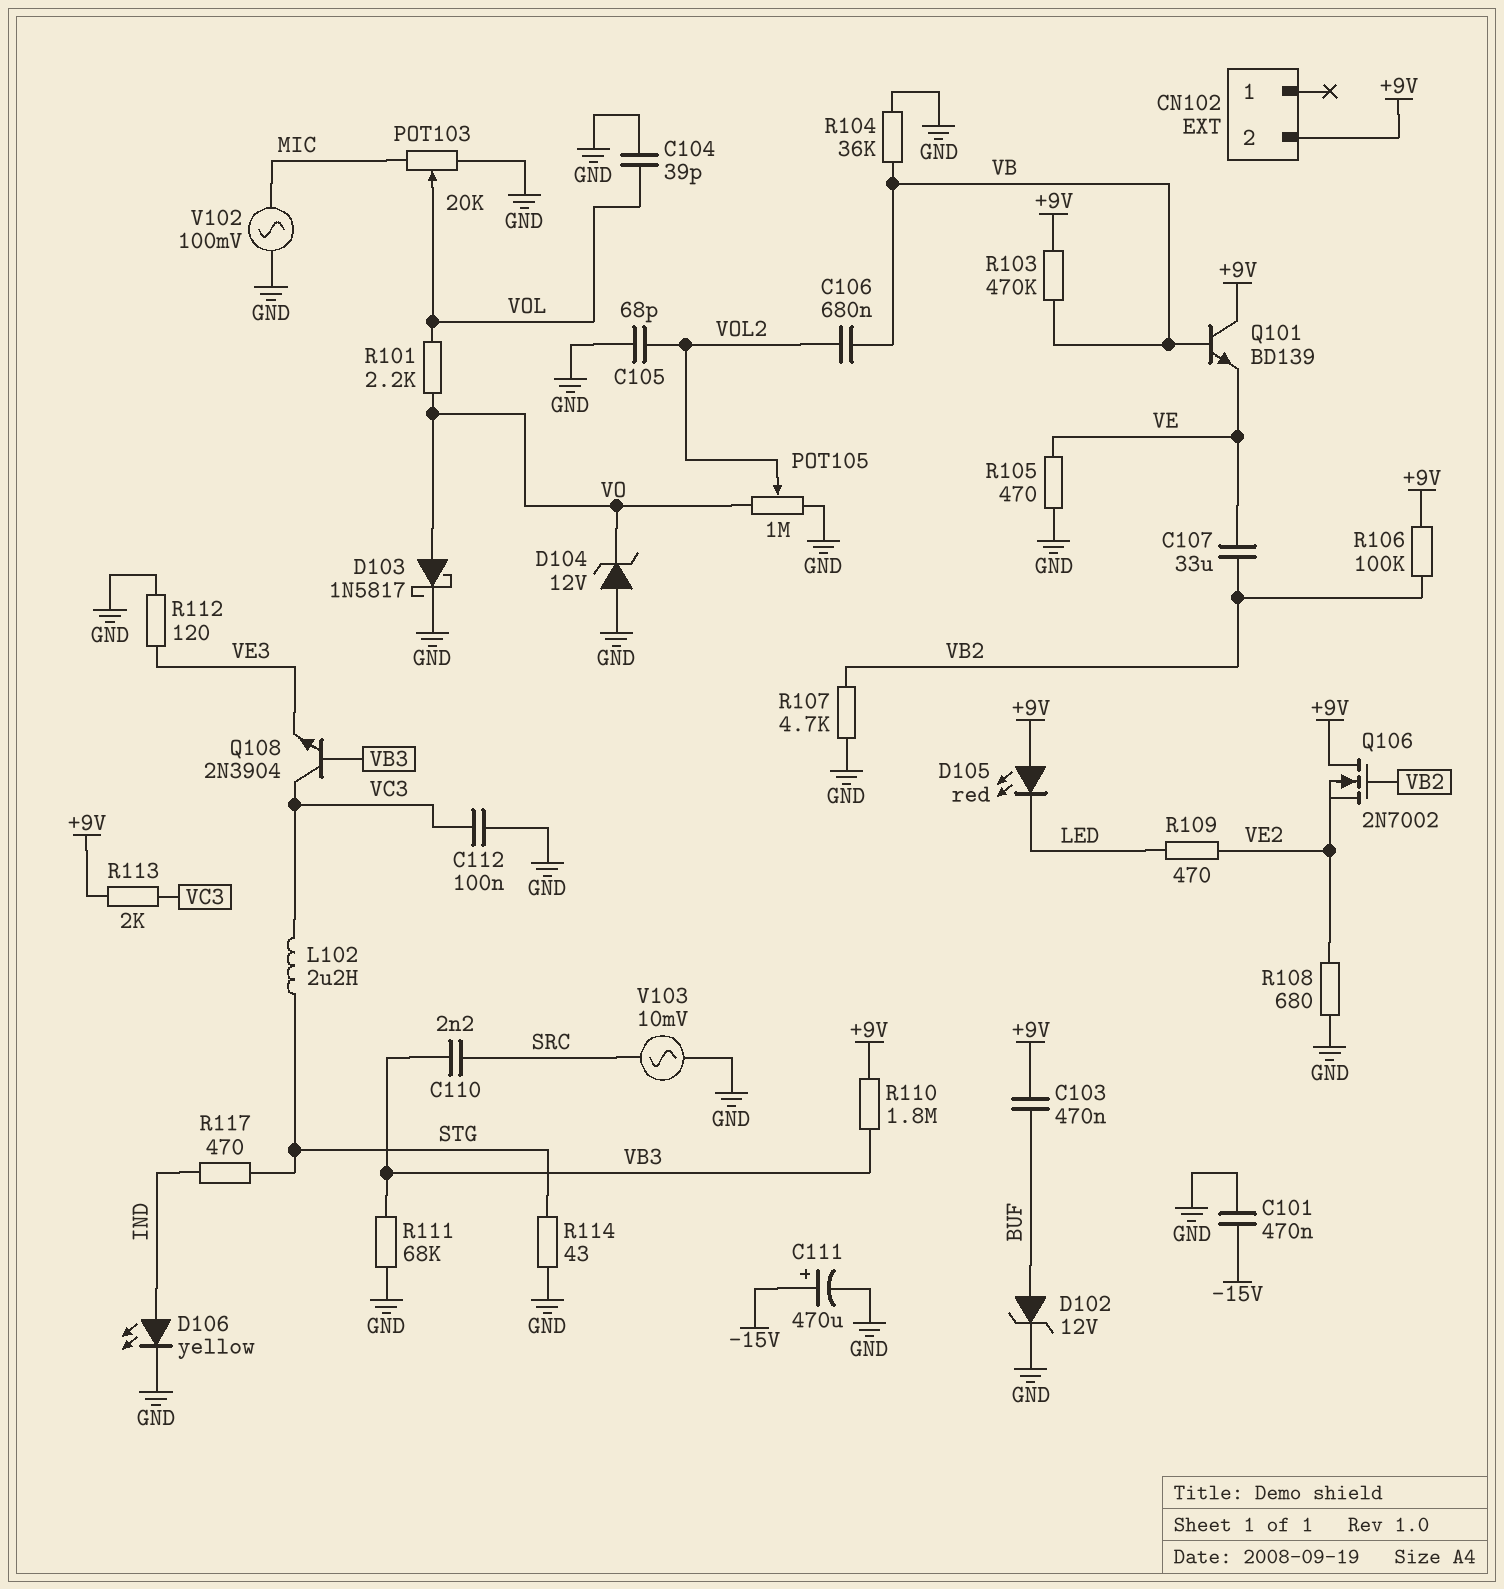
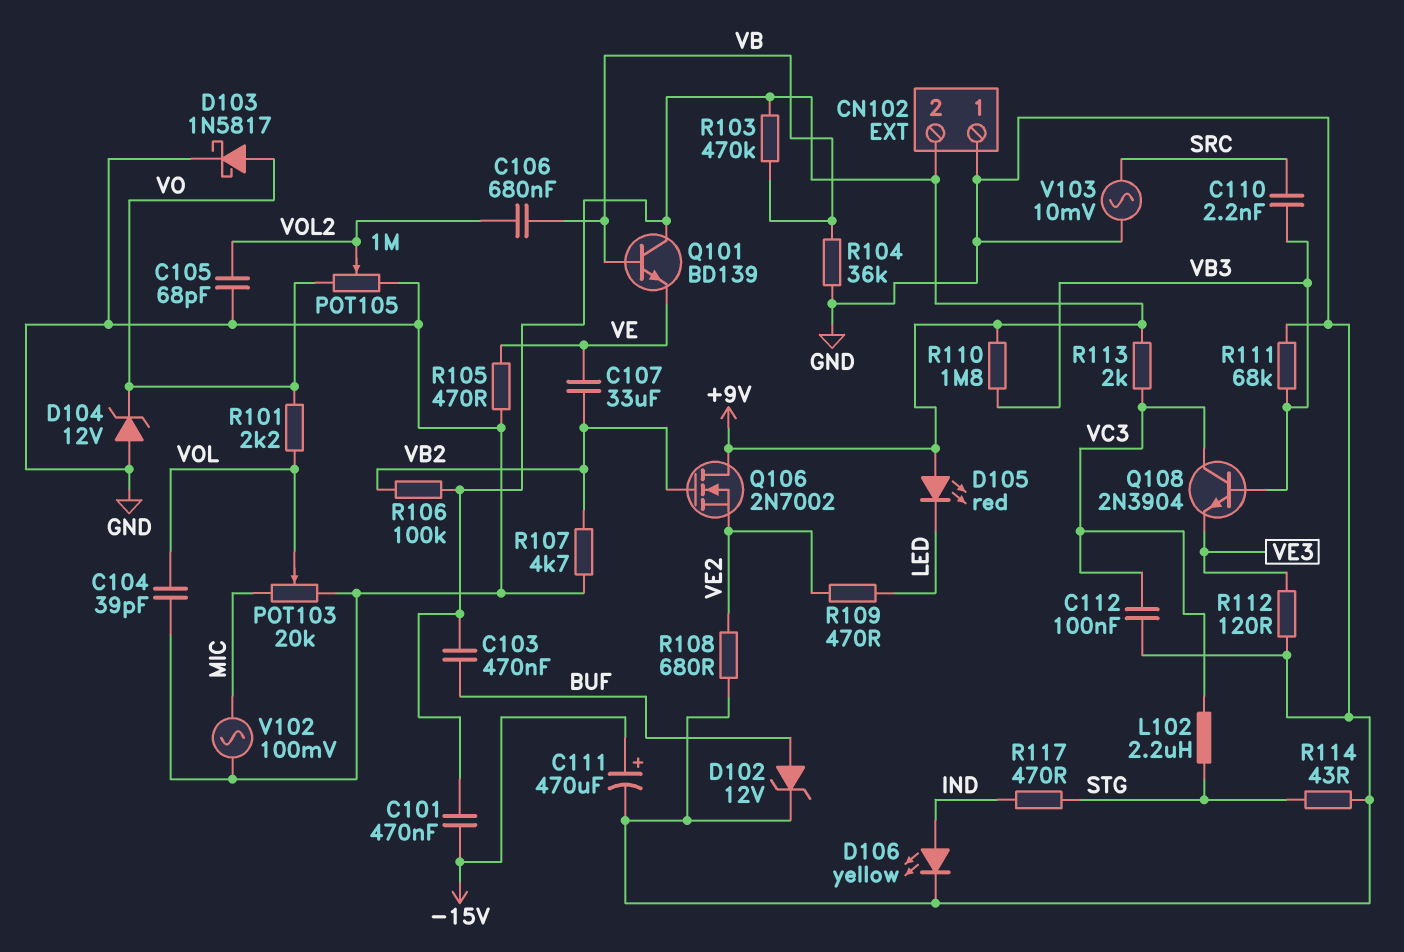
C101: 470nF (-15V, GND) -> 470nF (+9V, -15V)
CN102 pin 1: none -> GND

